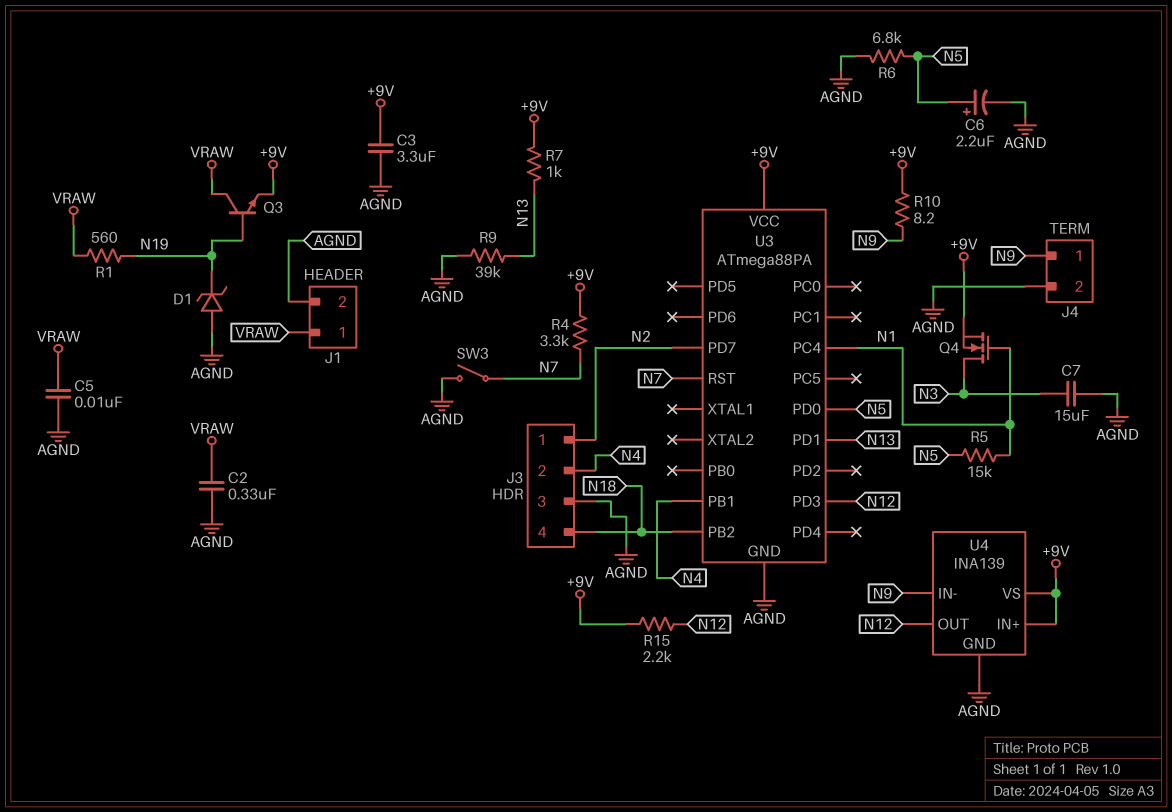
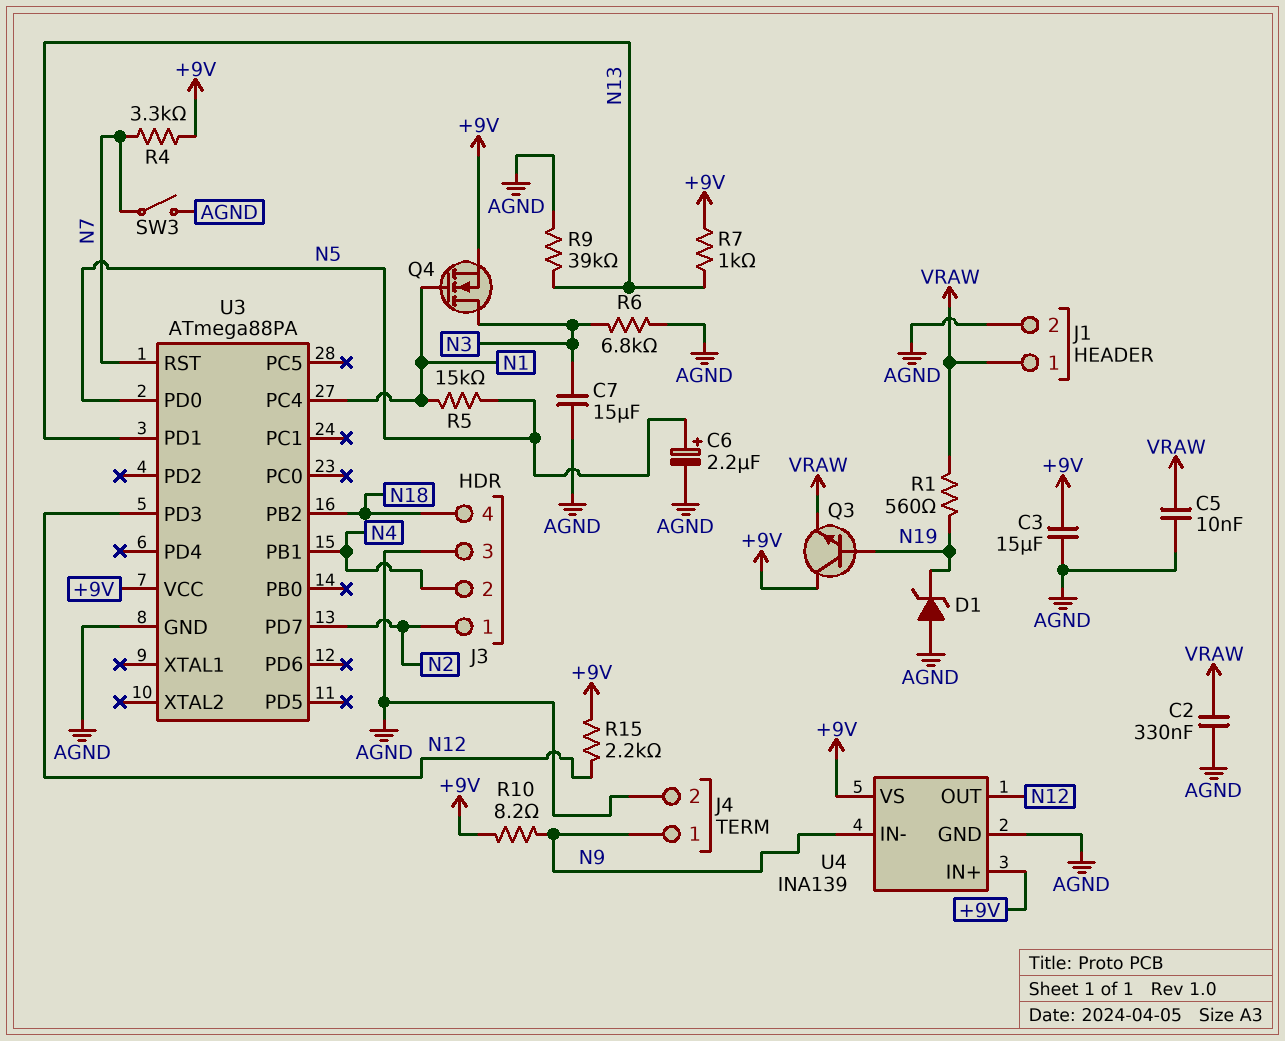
C3: 3.3uF (+9V, AGND) -> 15uF (+9V, AGND)
Q3: NPN (B N19, C VRAW, E +9V) -> NPN (B N19, C +9V, E VRAW)
R6: 6.8k (AGND, N5) -> 6.8k (AGND, N3)

